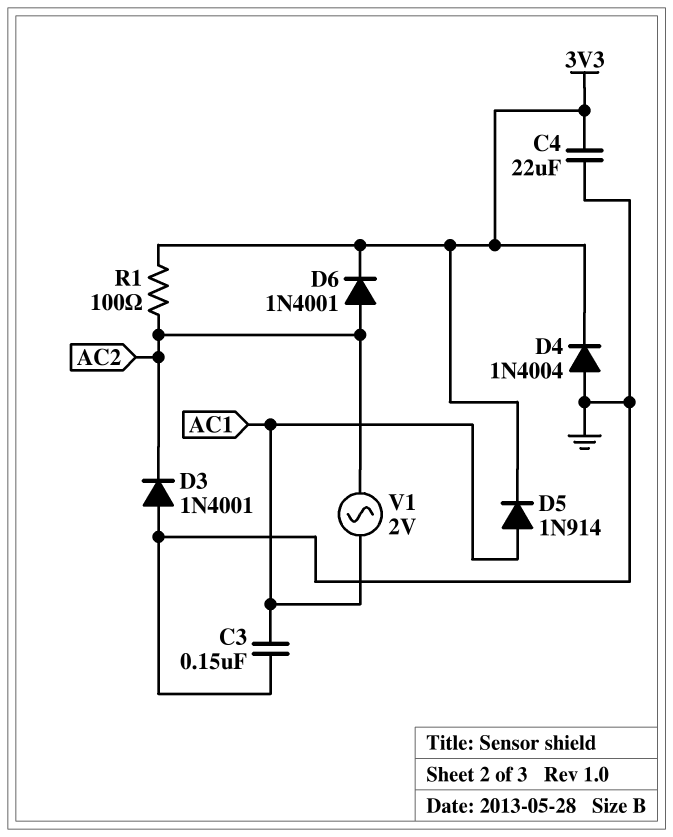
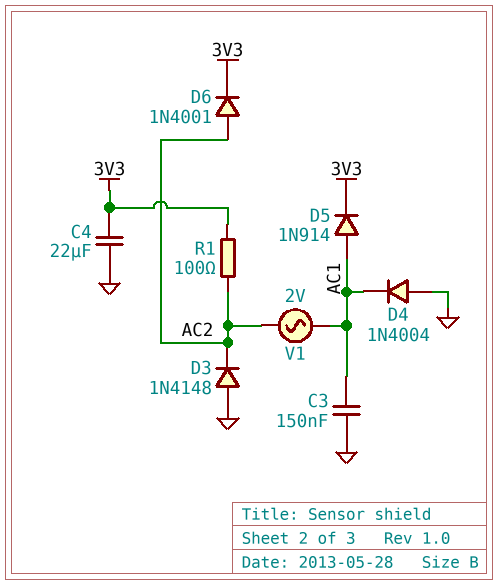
D3: diode 1N4001 (A GND, K AC2) -> diode 1N4148 (A GND, K AC2)
D4: diode 1N4004 (A GND, K 3V3) -> diode 1N4004 (A GND, K AC1)

